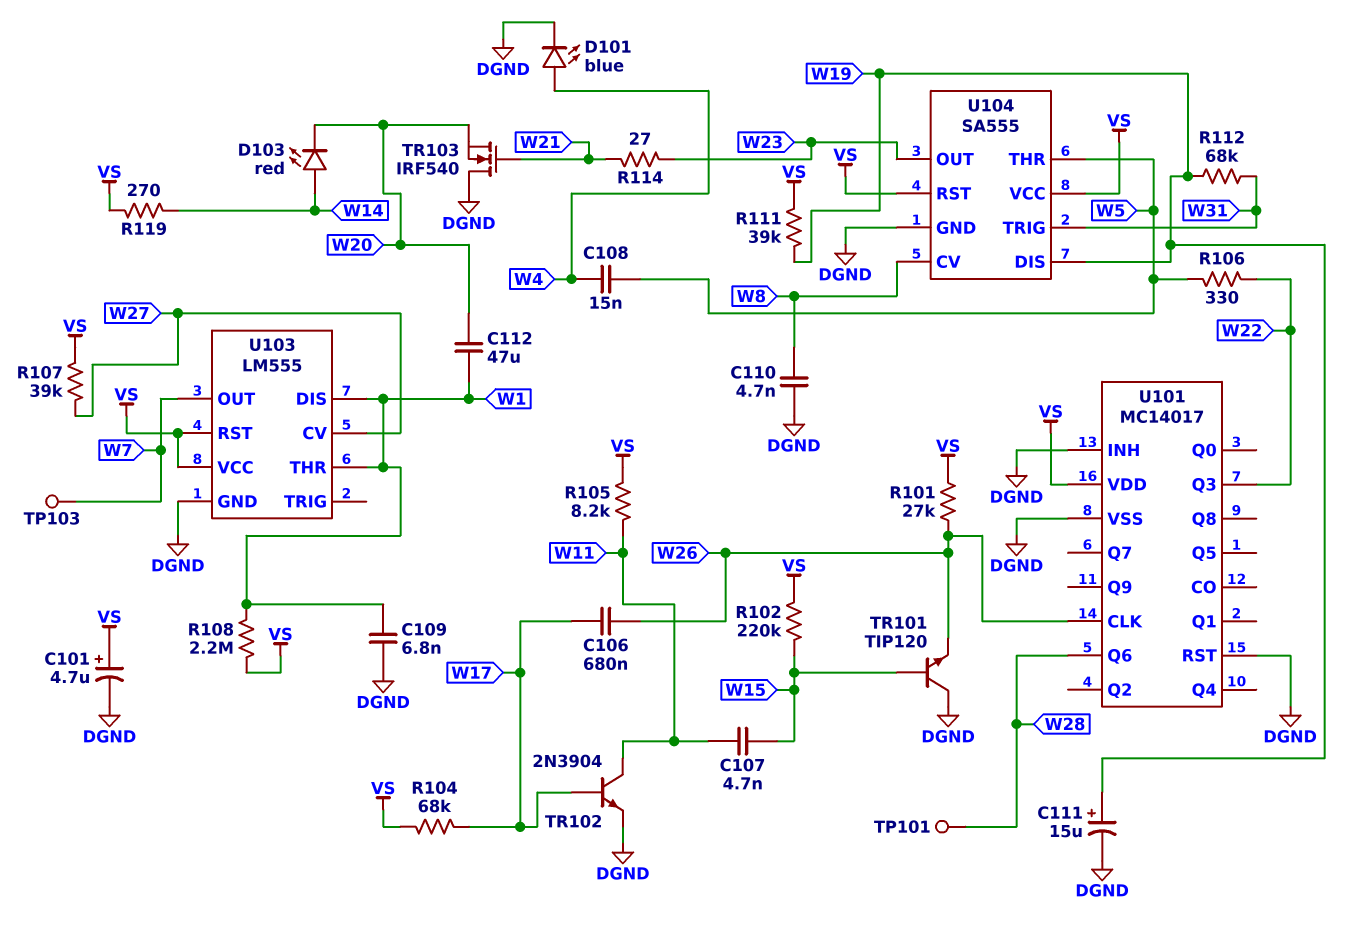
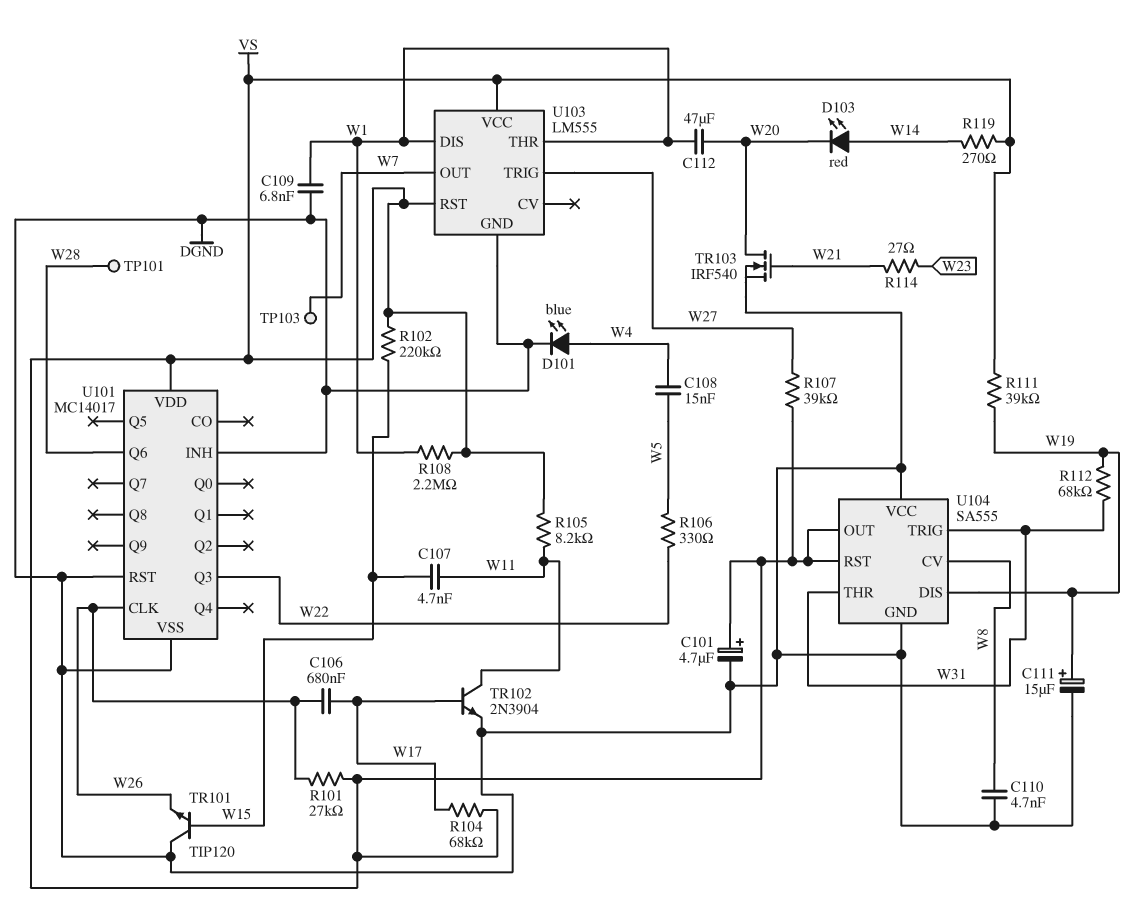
TR103: NMOS IRF540 (G W21, D DGND, S W20) -> NMOS IRF540 (G W21, D W20, S DGND)
U103 pin CV: W27 -> none
U103 pin TRIG: none -> W27
U104 pin OUT: W23 -> VS
U104 pin THR: W5 -> W31
U104 pin VCC: VS -> DGND

